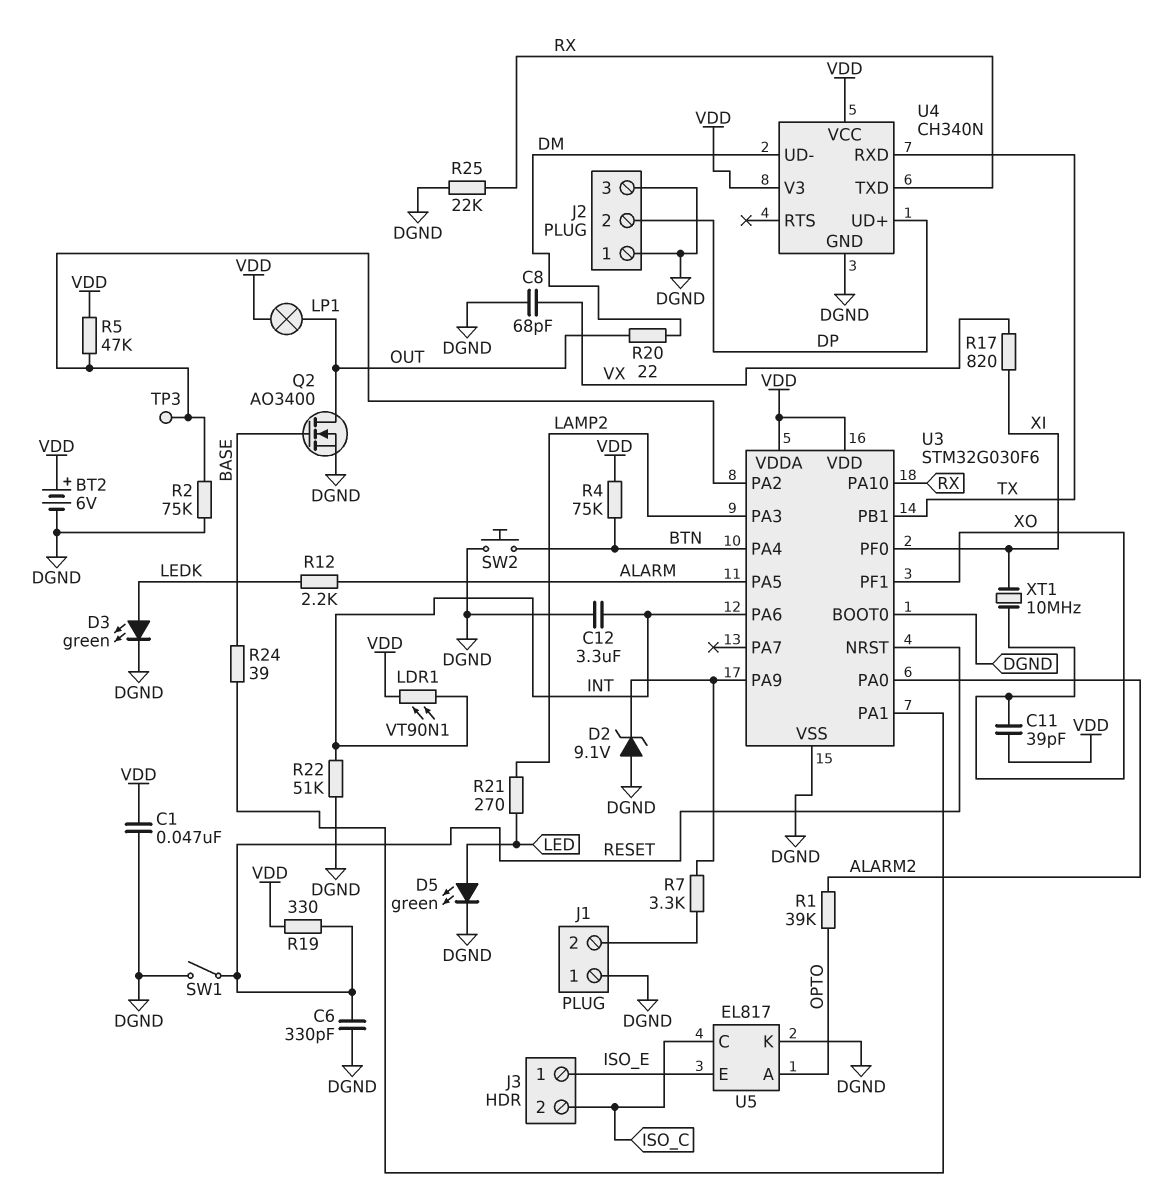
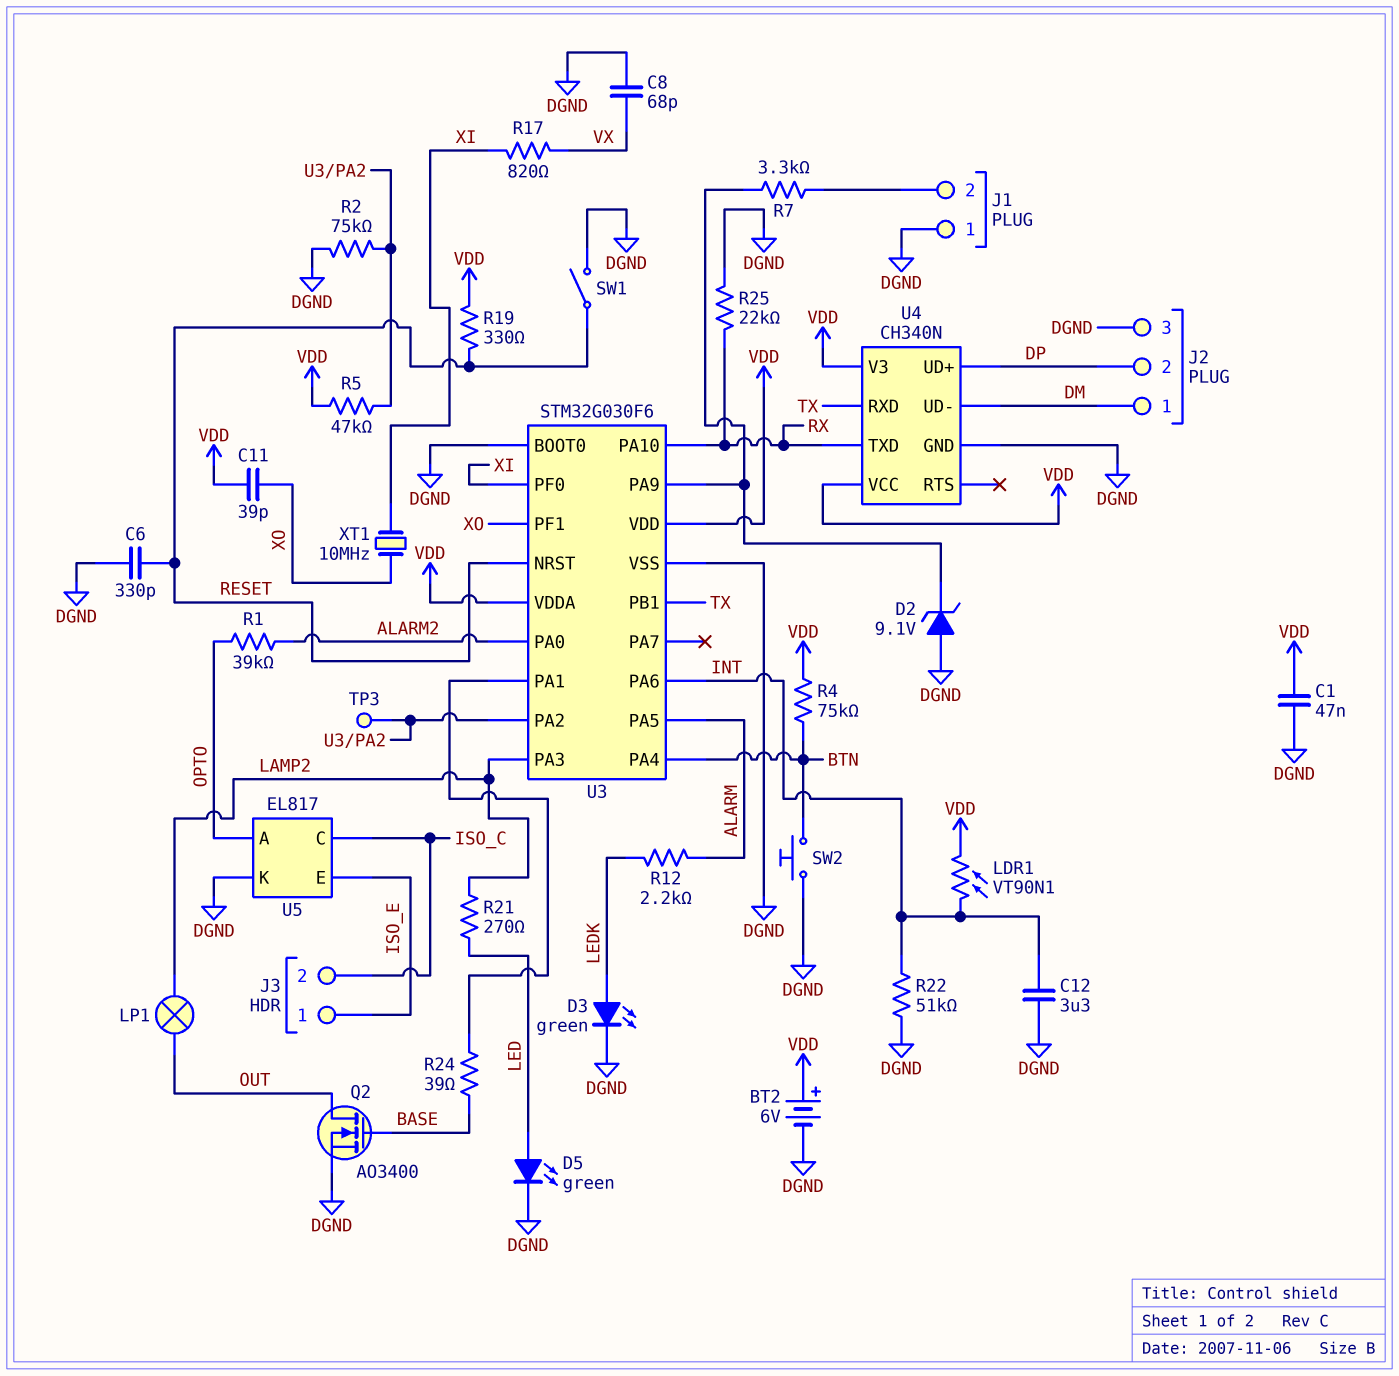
J2 pin 1: DGND -> DM
LP1: lamp (OUT, VDD) -> lamp (LAMP2, OUT)
R20: 22 (DM, OUT) -> none

